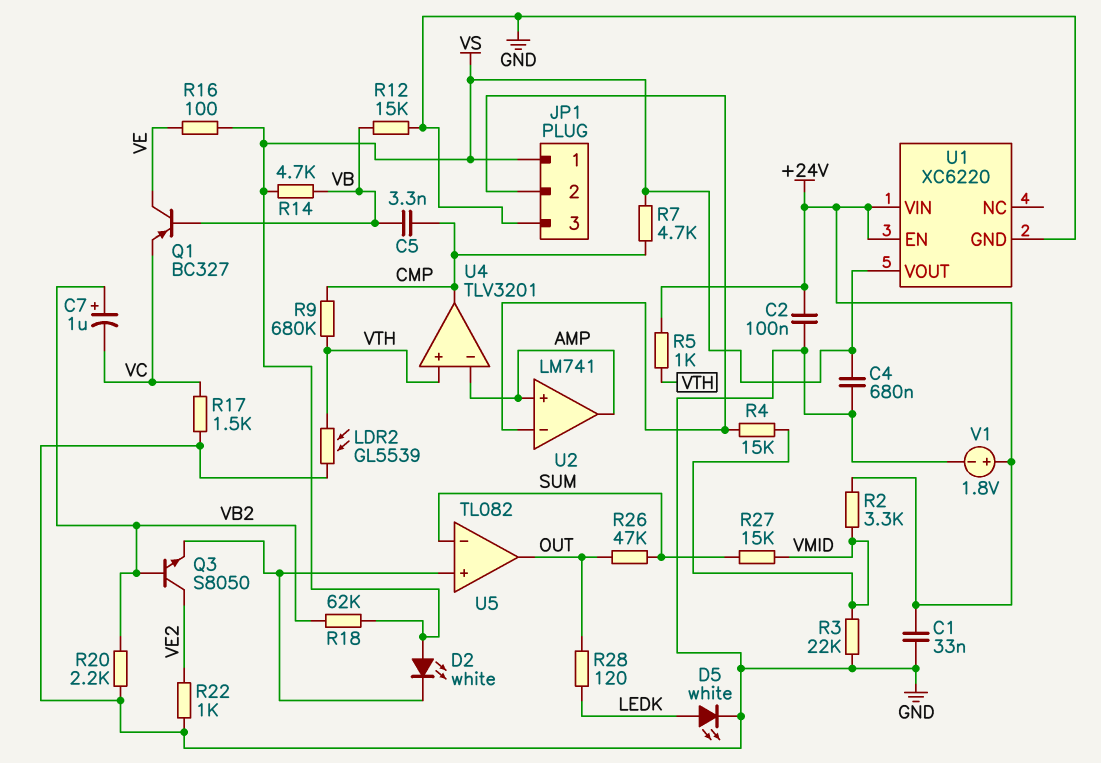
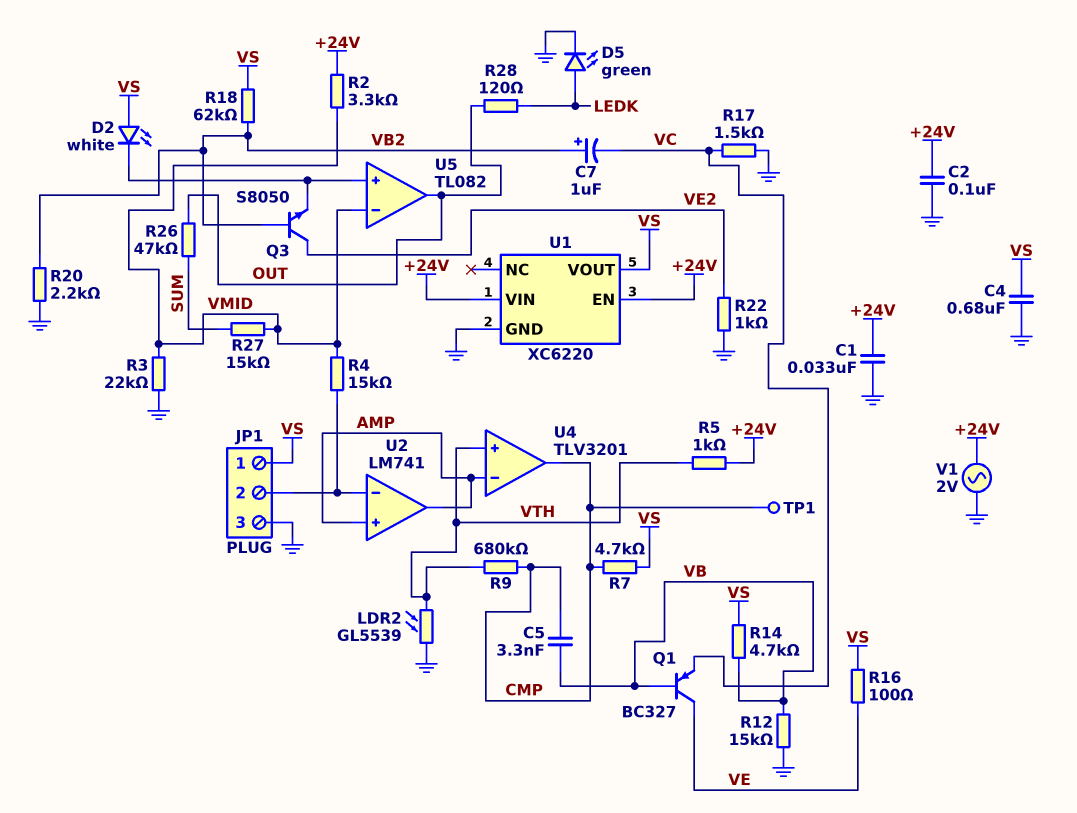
D5: LED white (A LEDK, K GND) -> LED green (A LEDK, K GND)
TP1: none -> test point (CMP)
U5 pin in-: SUM -> VMID
V1: 1.8V (plus +24V, minus GND) -> AC 2V (+24V, GND)

